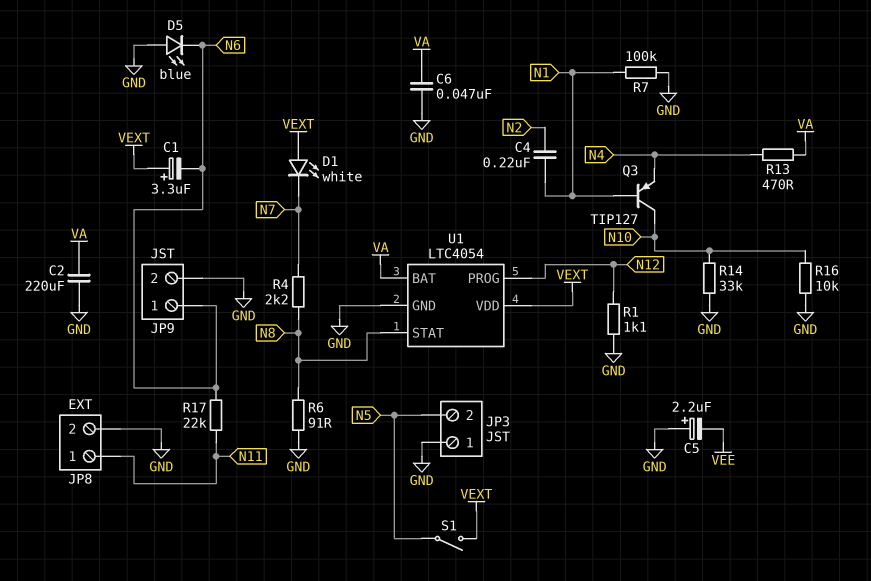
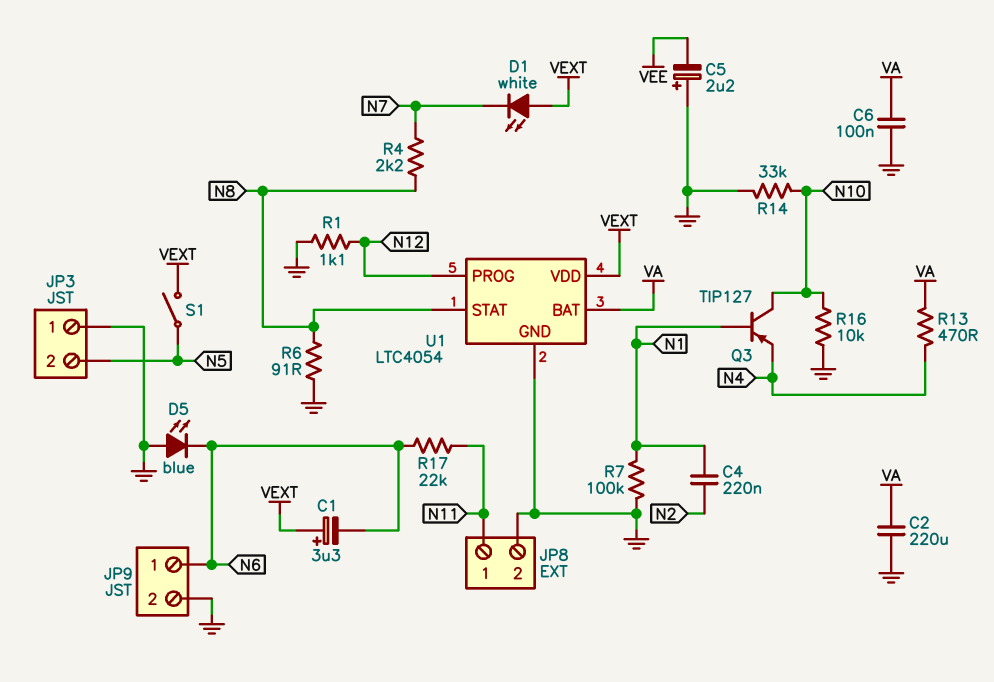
C6: 47nF (GND, VA) -> 100nF (GND, VA)

